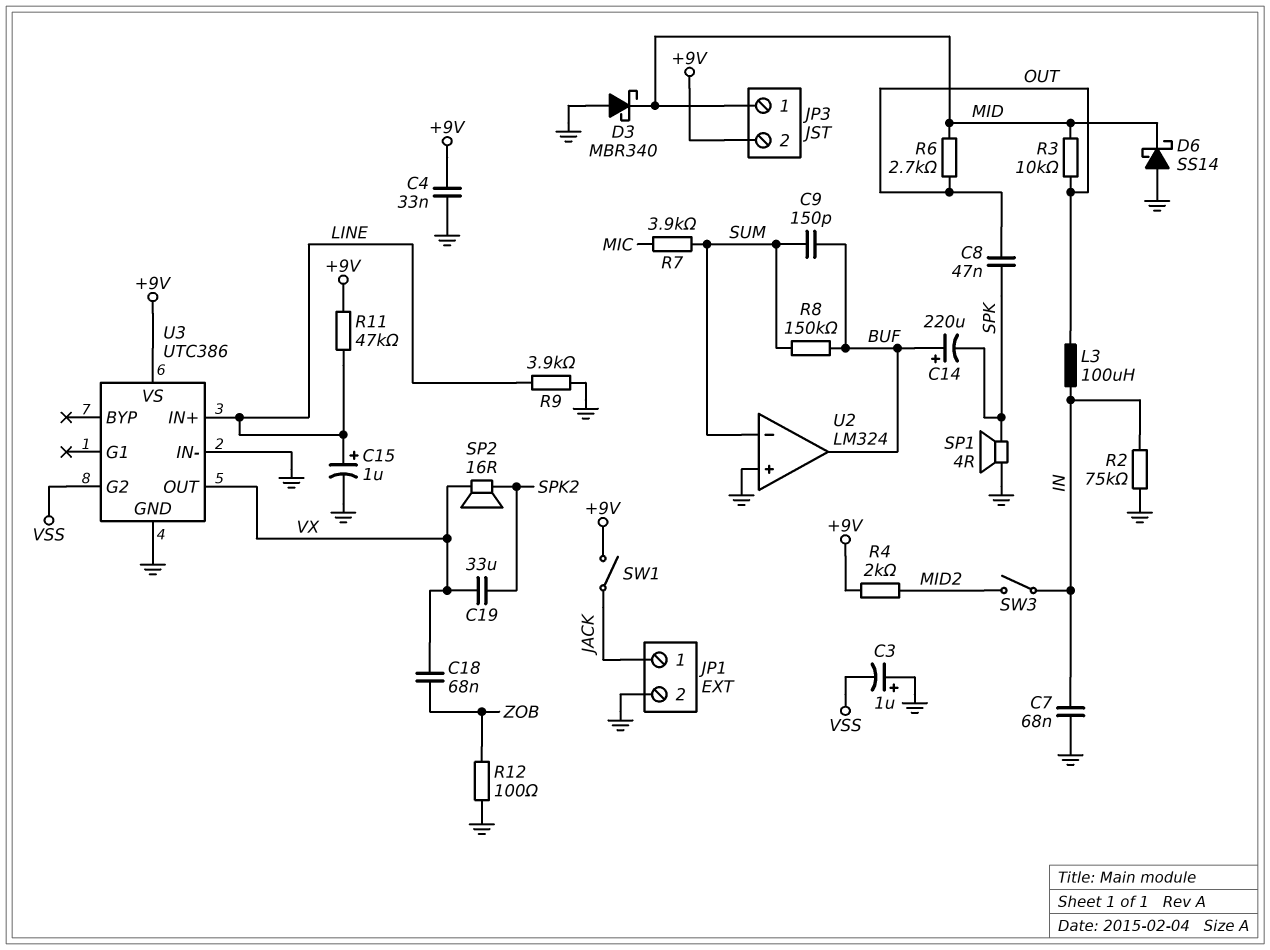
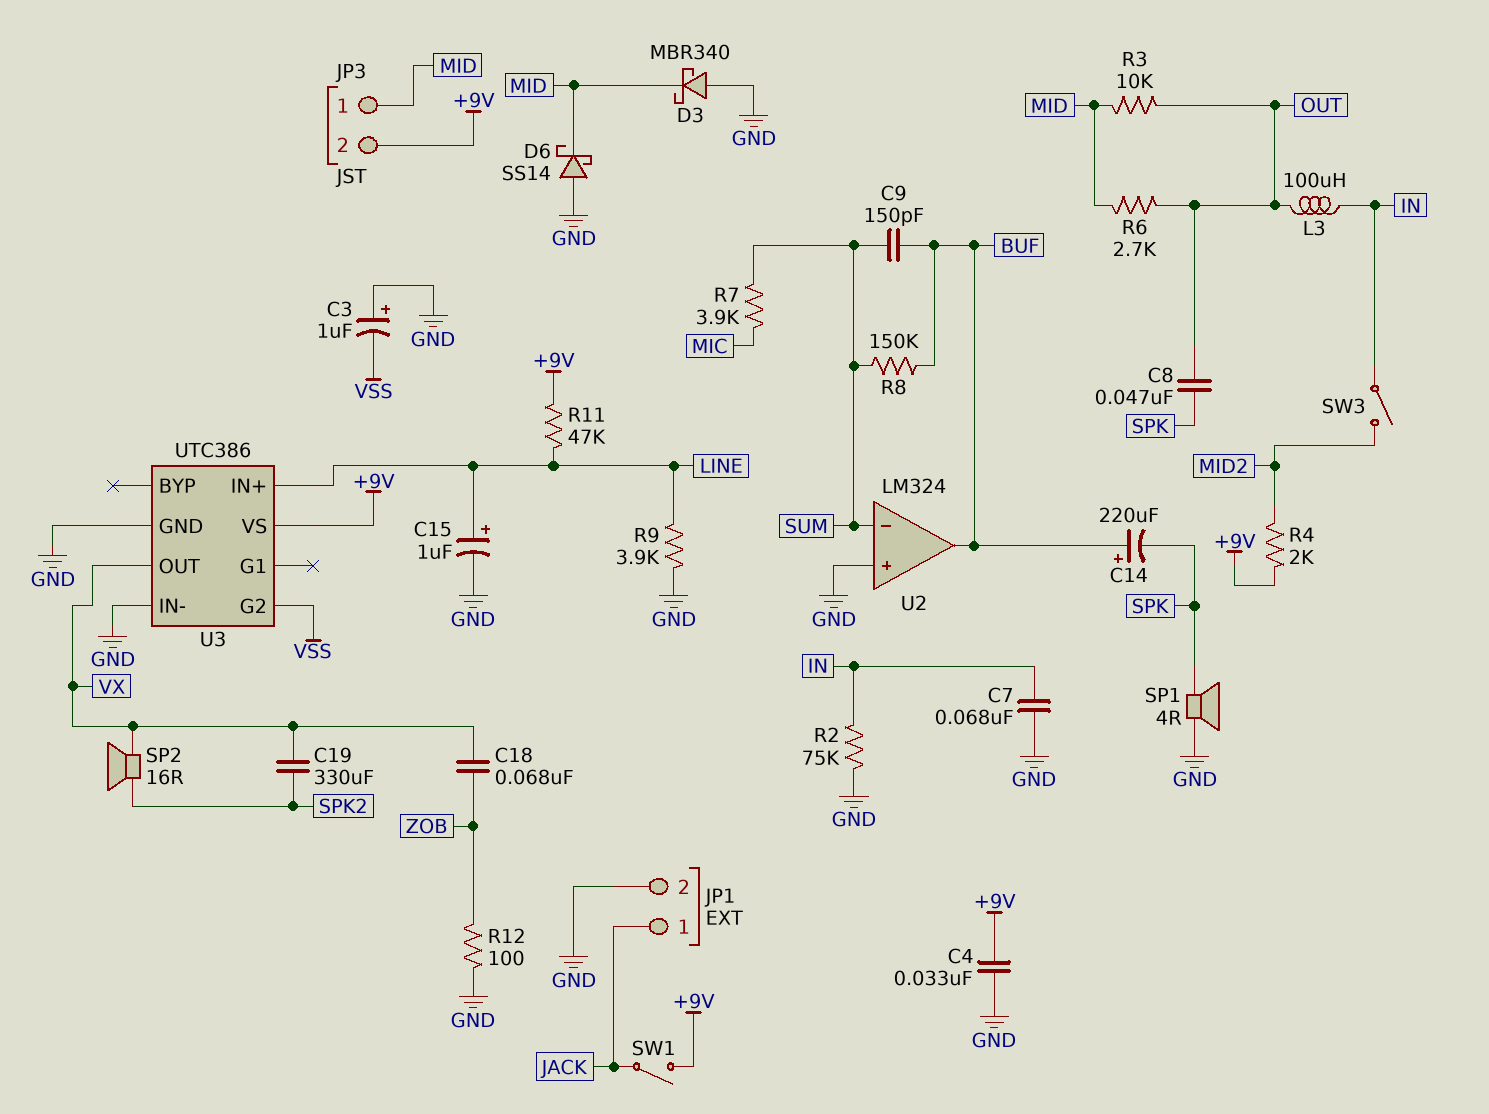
C19: 33uF (SPK2, VX) -> 330uF (SPK2, VX)

